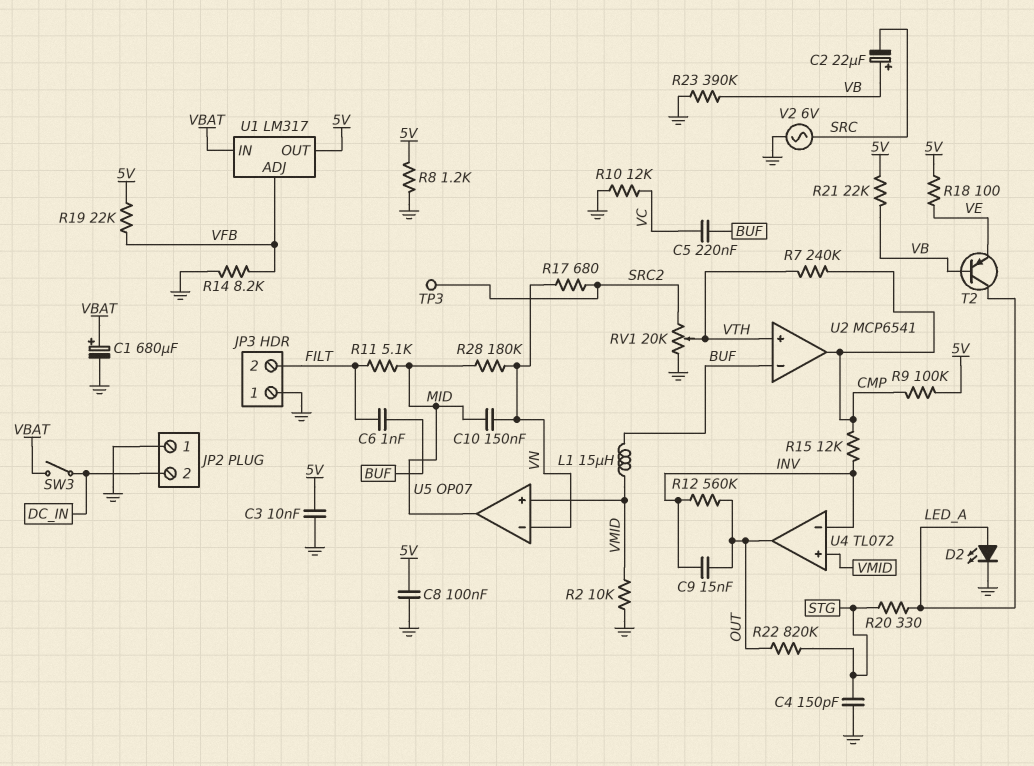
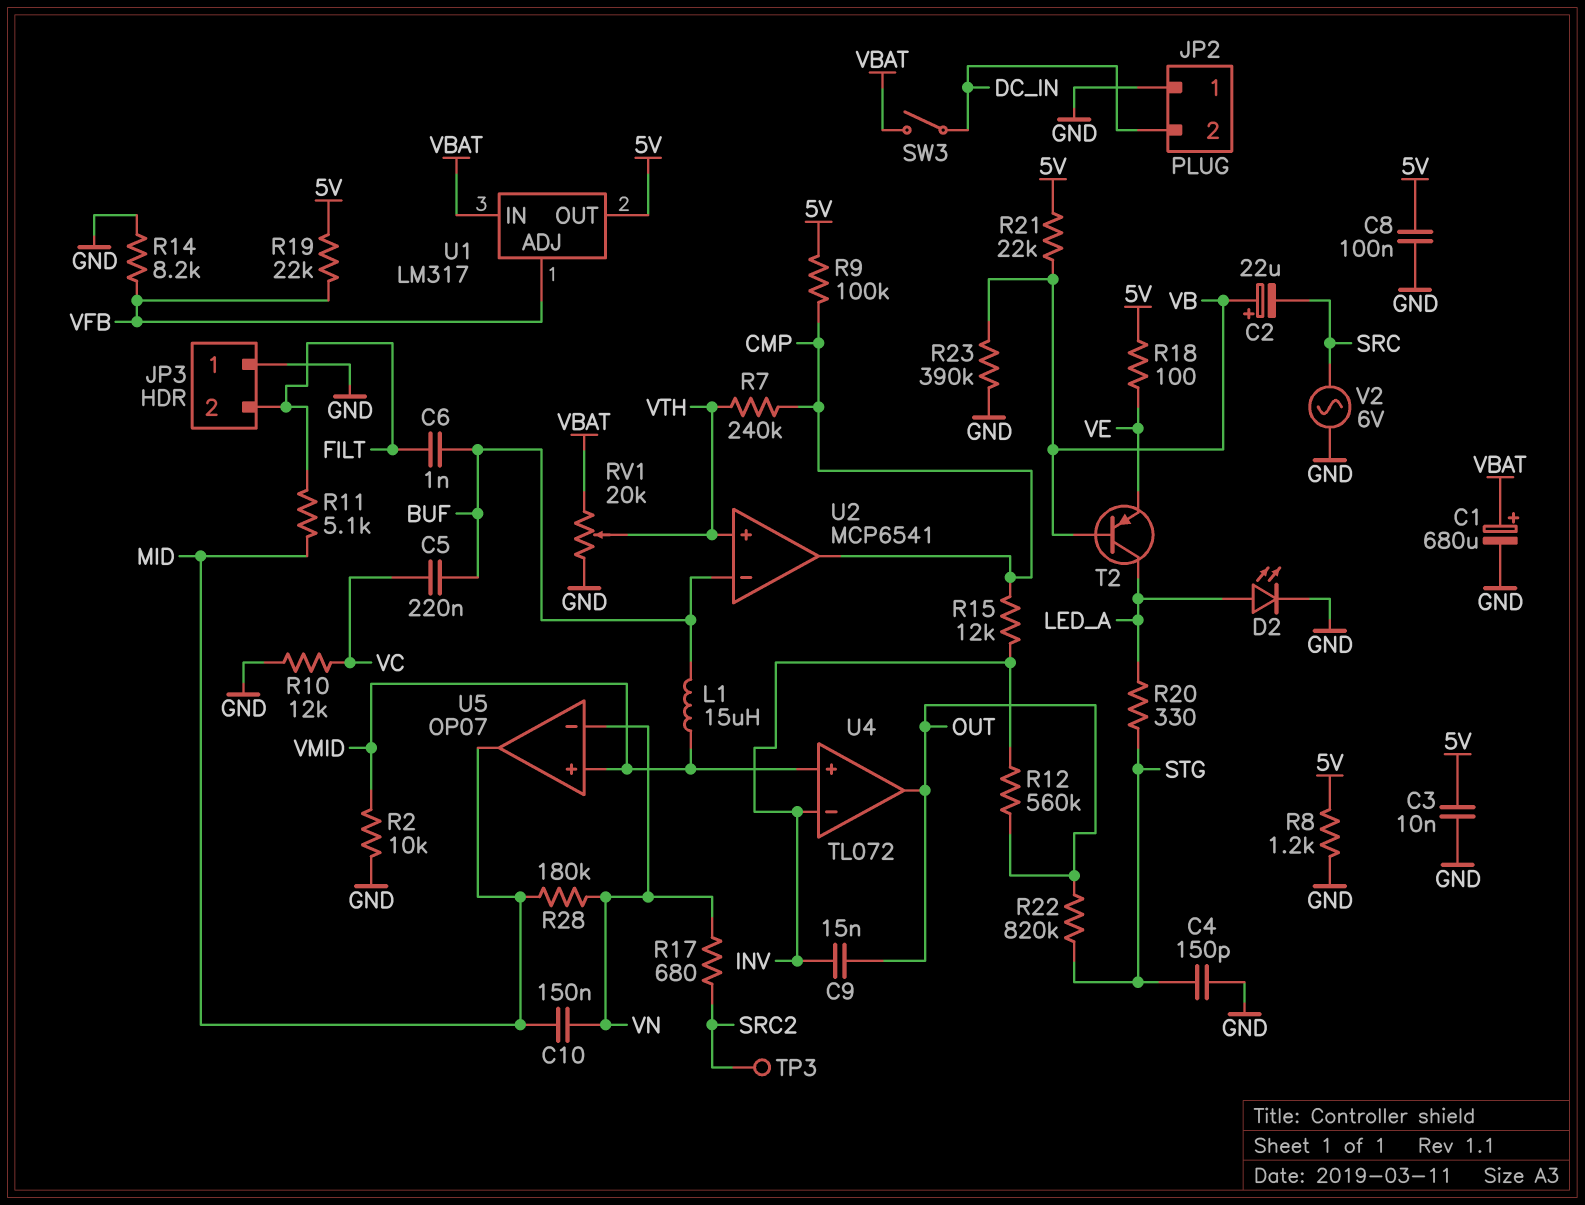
RV1: 20k (GND, SRC2, wiper VTH) -> 20k (GND, VBAT, wiper VTH)

